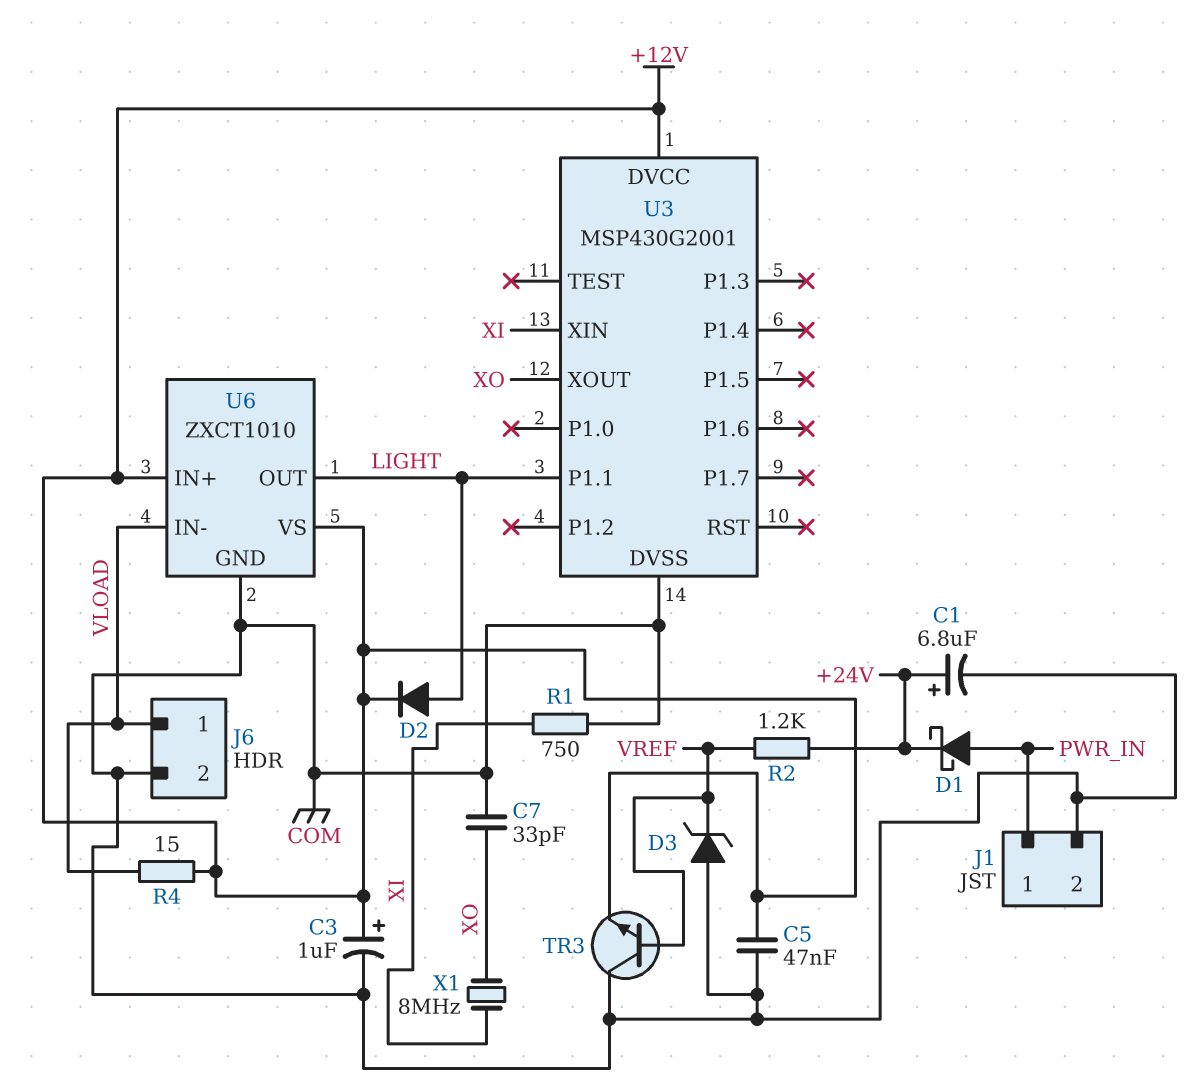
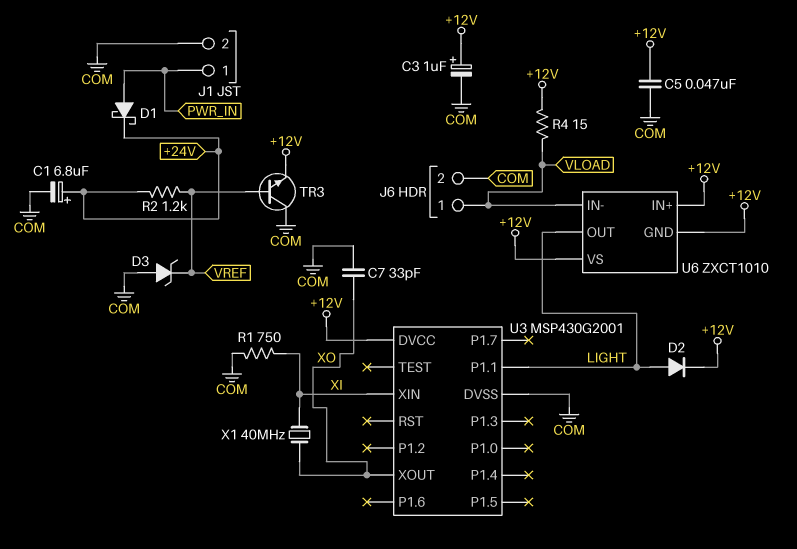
U6 pin GND: COM -> +12V
X1: 8MHz (XI, XO) -> 40MHz (XI, XO)

